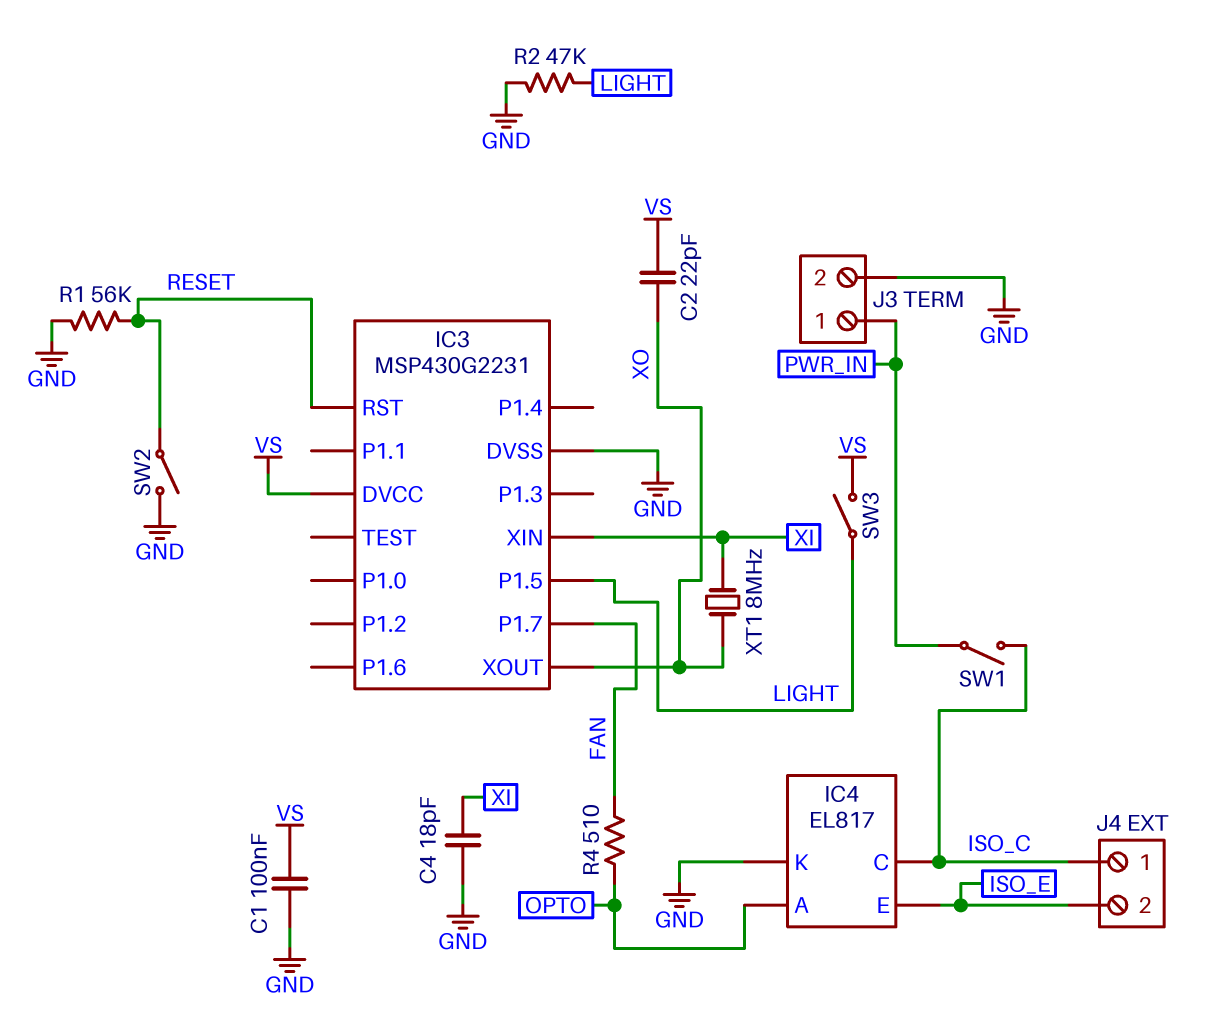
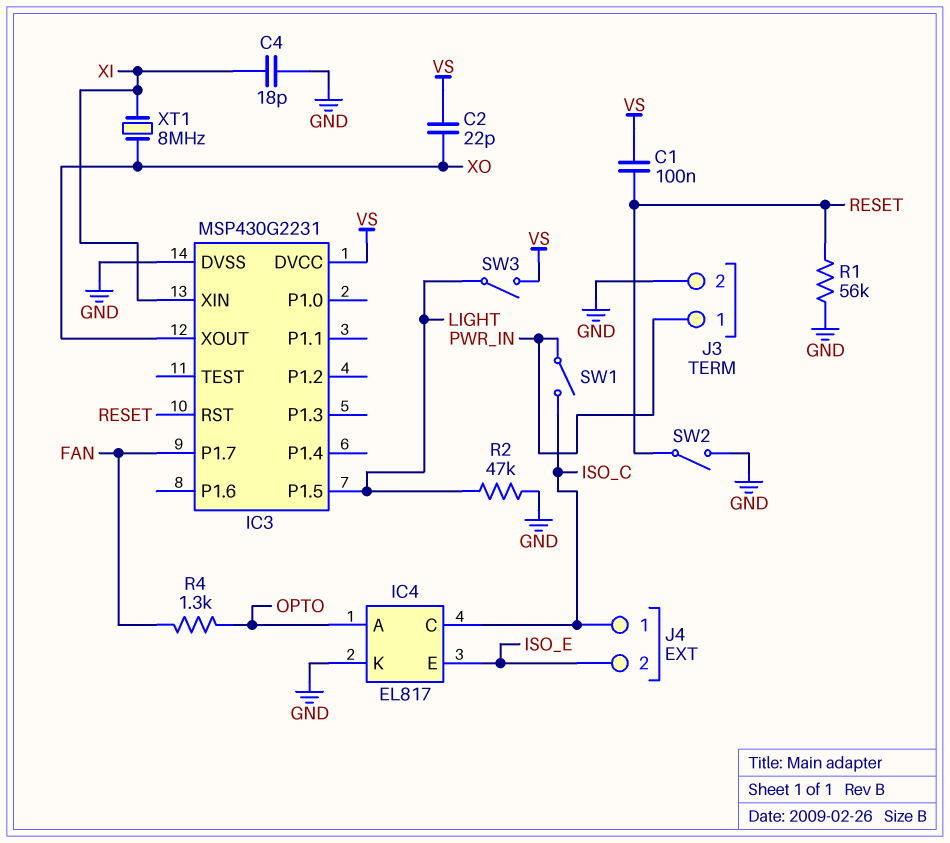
C1: 100nF (GND, VS) -> 100nF (RESET, VS)
R4: 510 (FAN, OPTO) -> 1.3k (FAN, OPTO)

